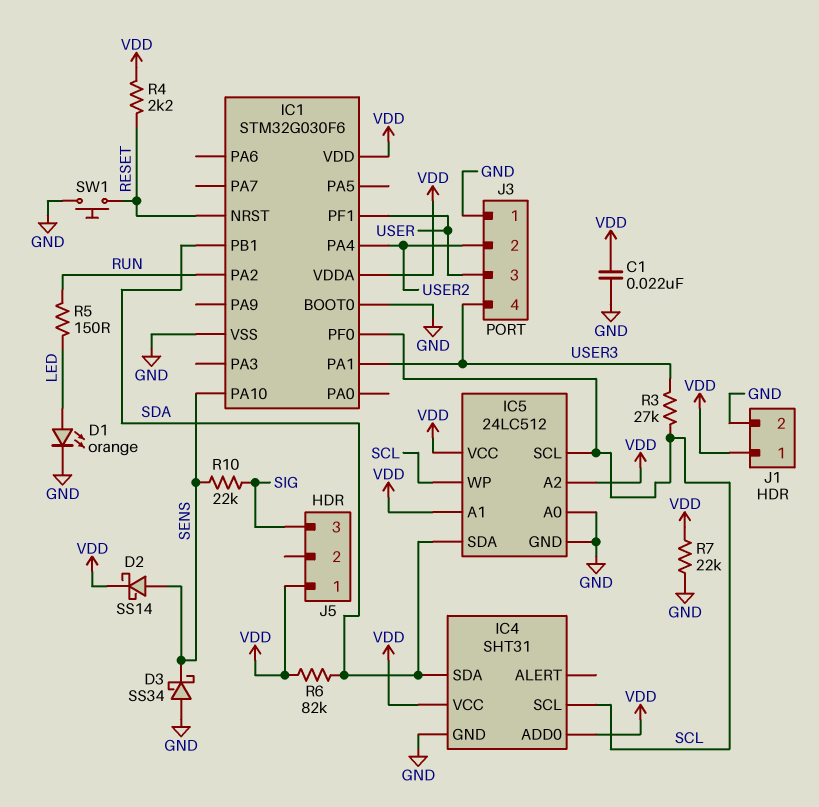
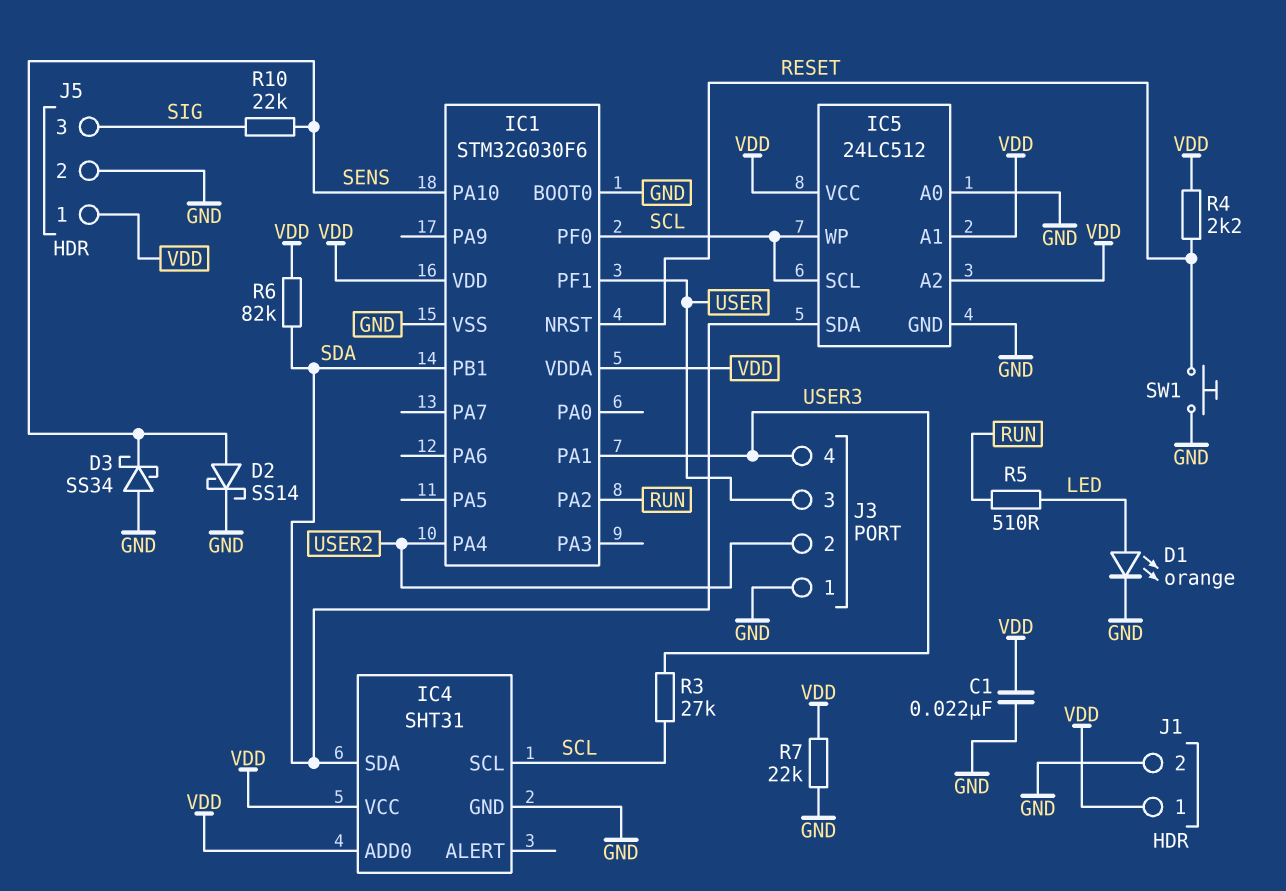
D2: schottky SS14 (A SENS, K VDD) -> schottky SS14 (A SENS, K GND)
J5 pin 2: none -> GND
R5: 150 (LED, RUN) -> 510 (LED, RUN)

